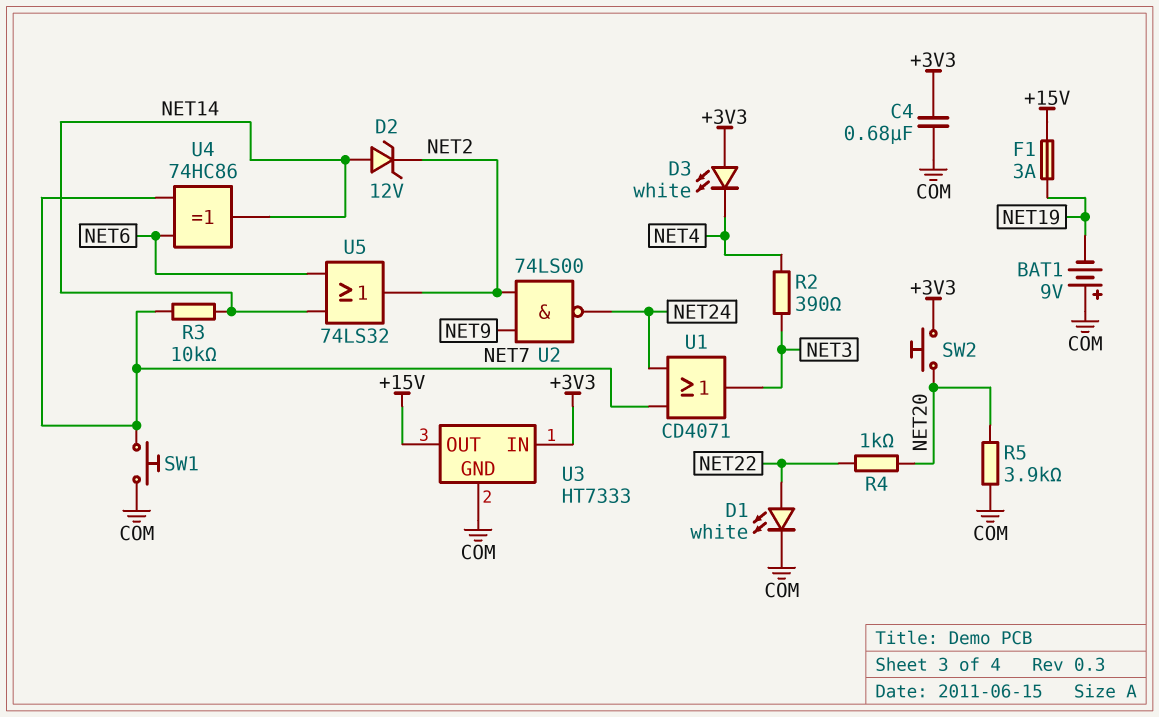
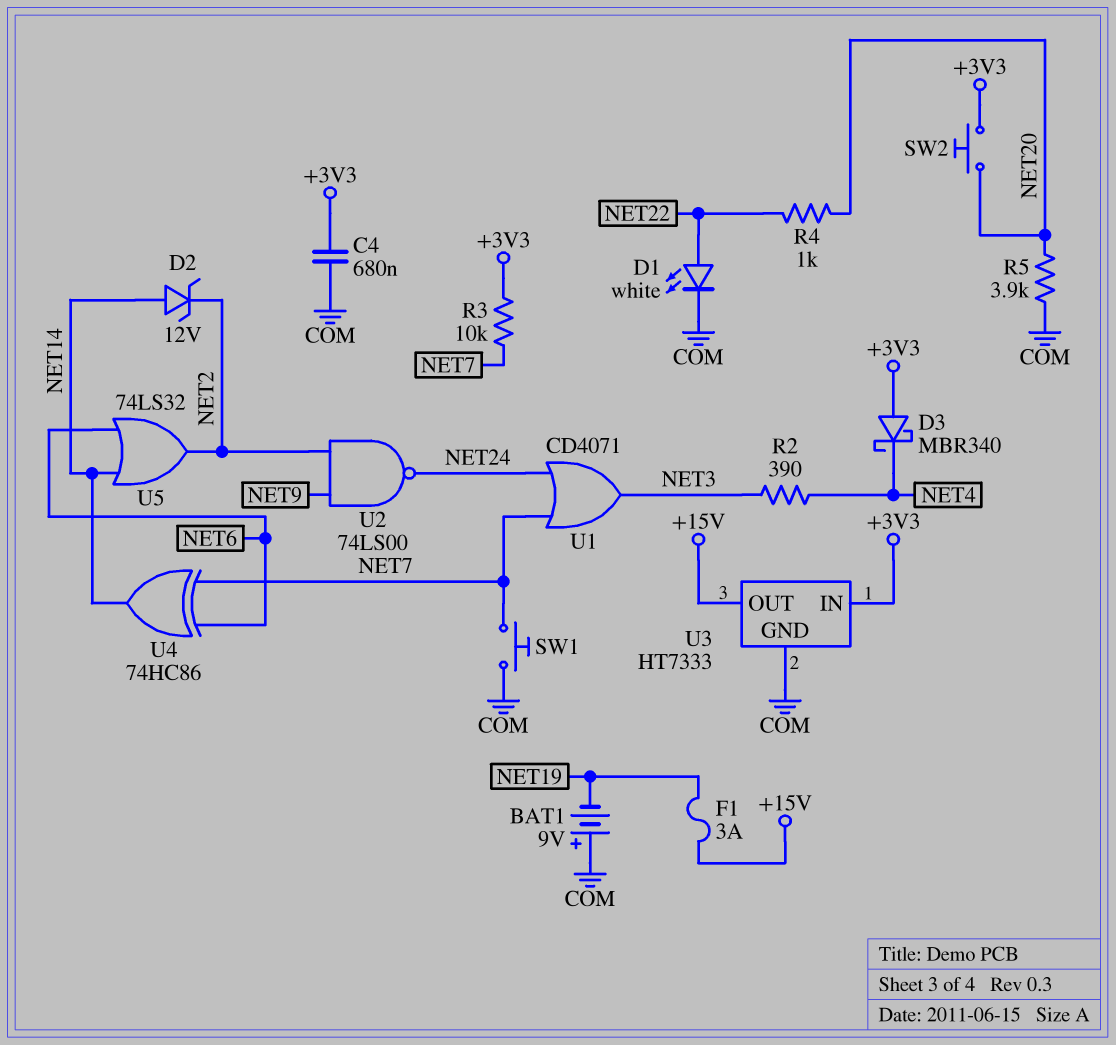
D3: LED white (A +3V3, K NET4) -> schottky MBR340 (A +3V3, K NET4)
R3: 10k (NET7, NET14) -> 10k (+3V3, NET7)

